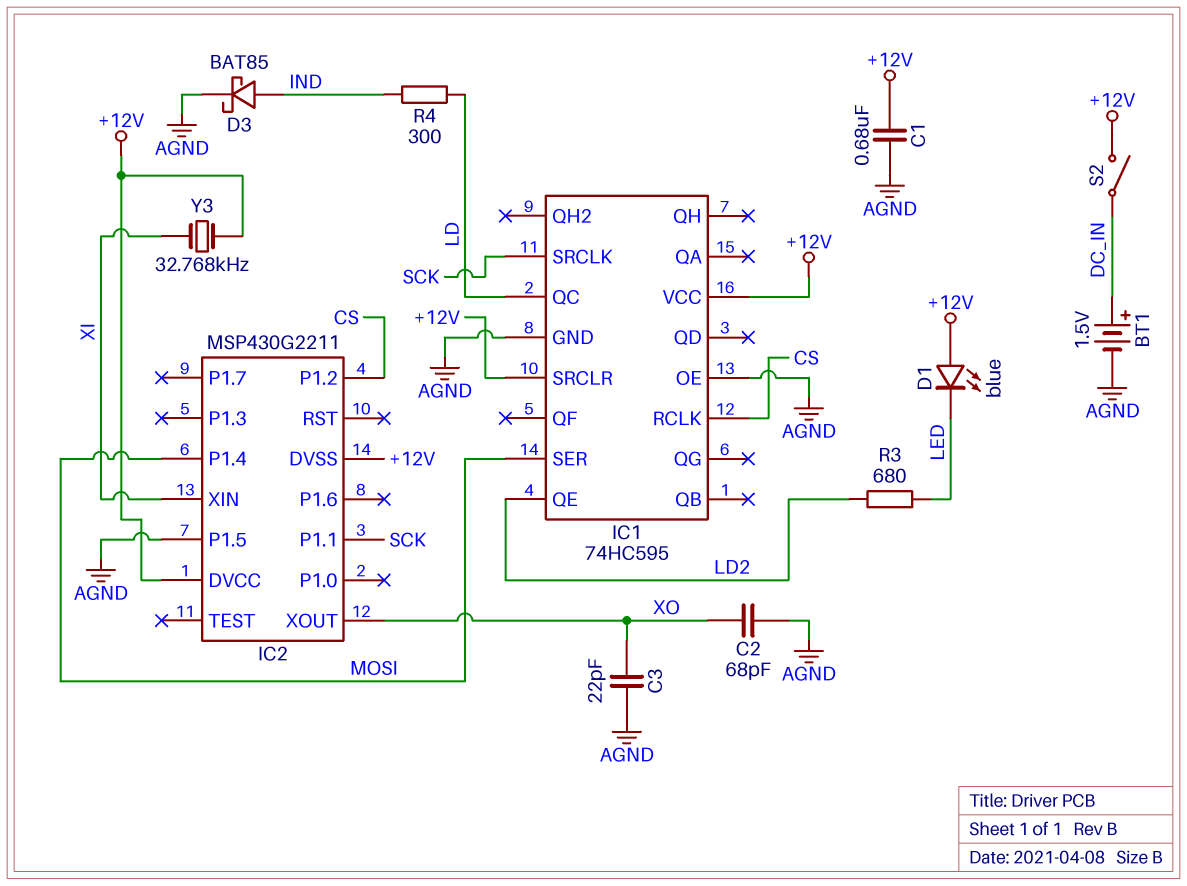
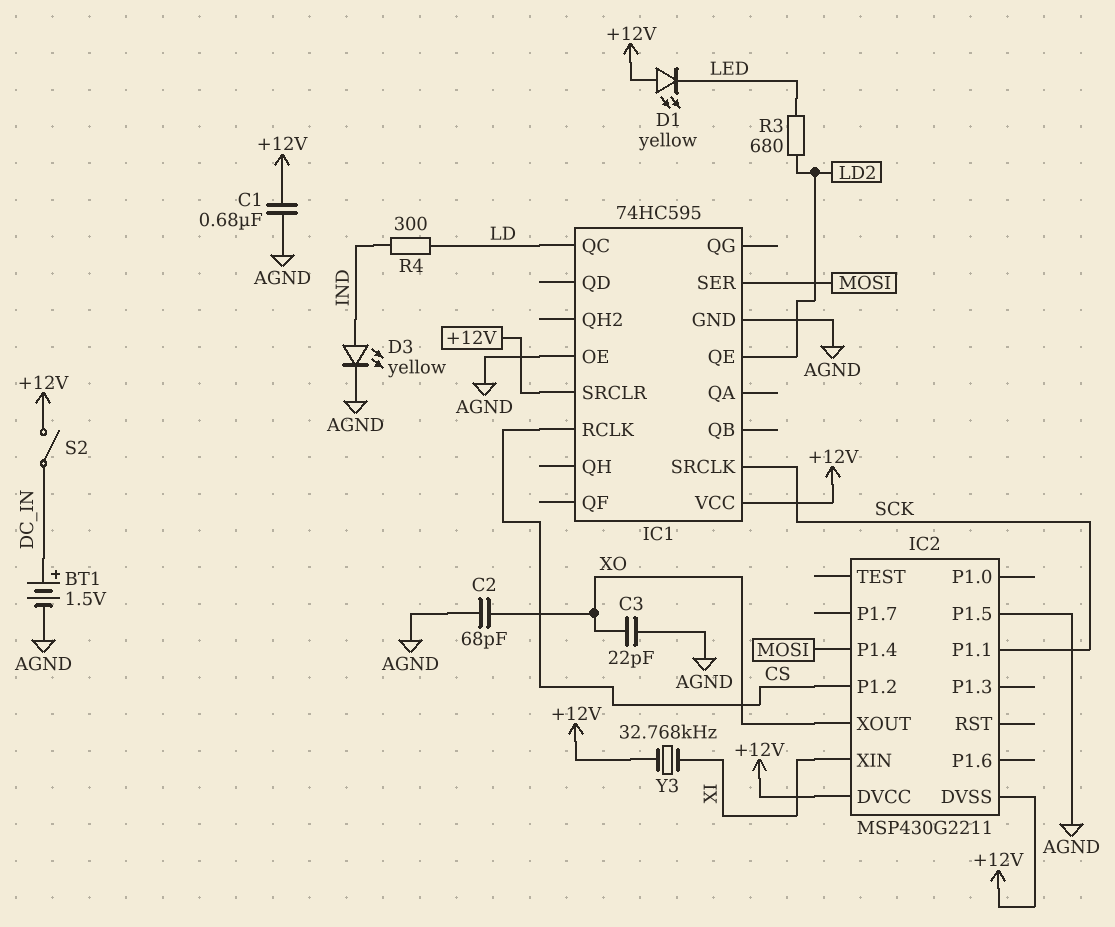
D1: LED blue (A +12V, K LED) -> LED yellow (A +12V, K LED)
D3: schottky BAT85 (A IND, K AGND) -> LED yellow (A IND, K AGND)

